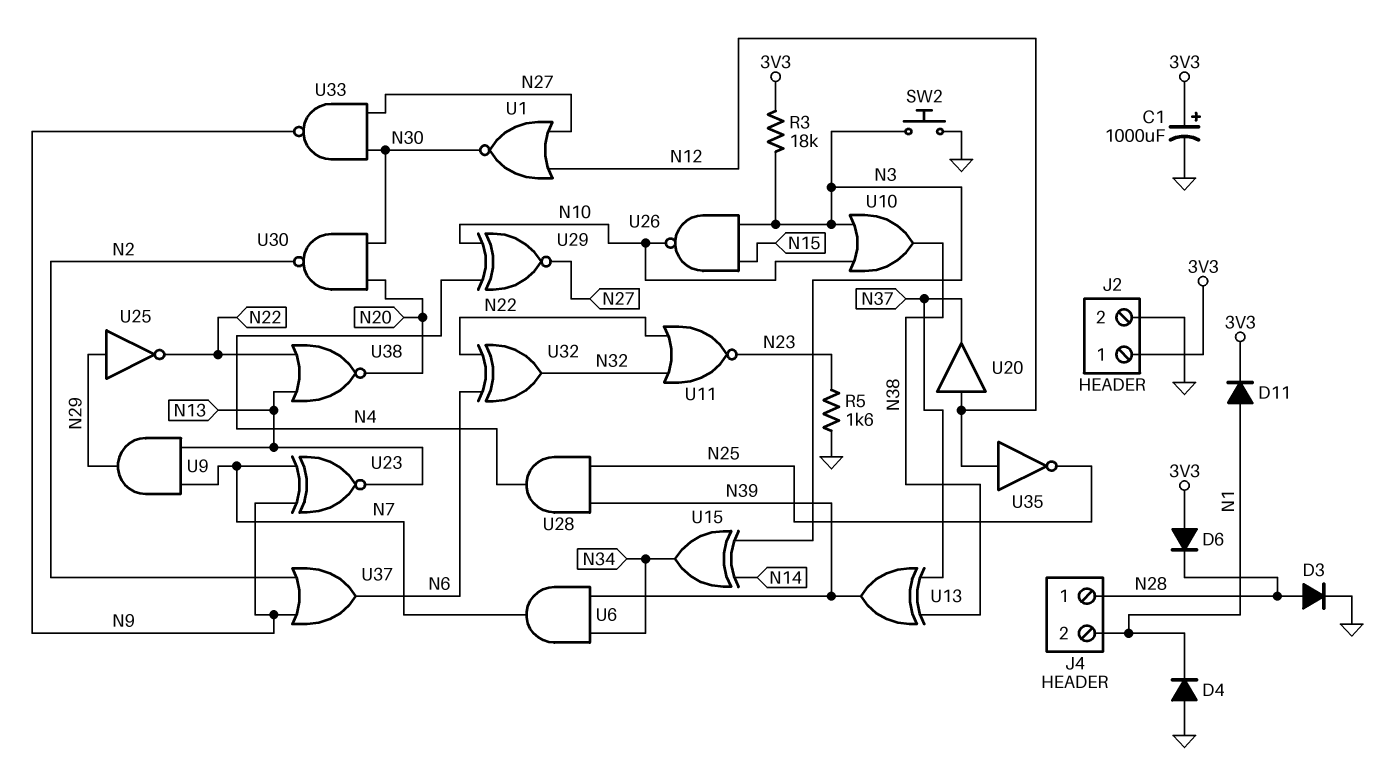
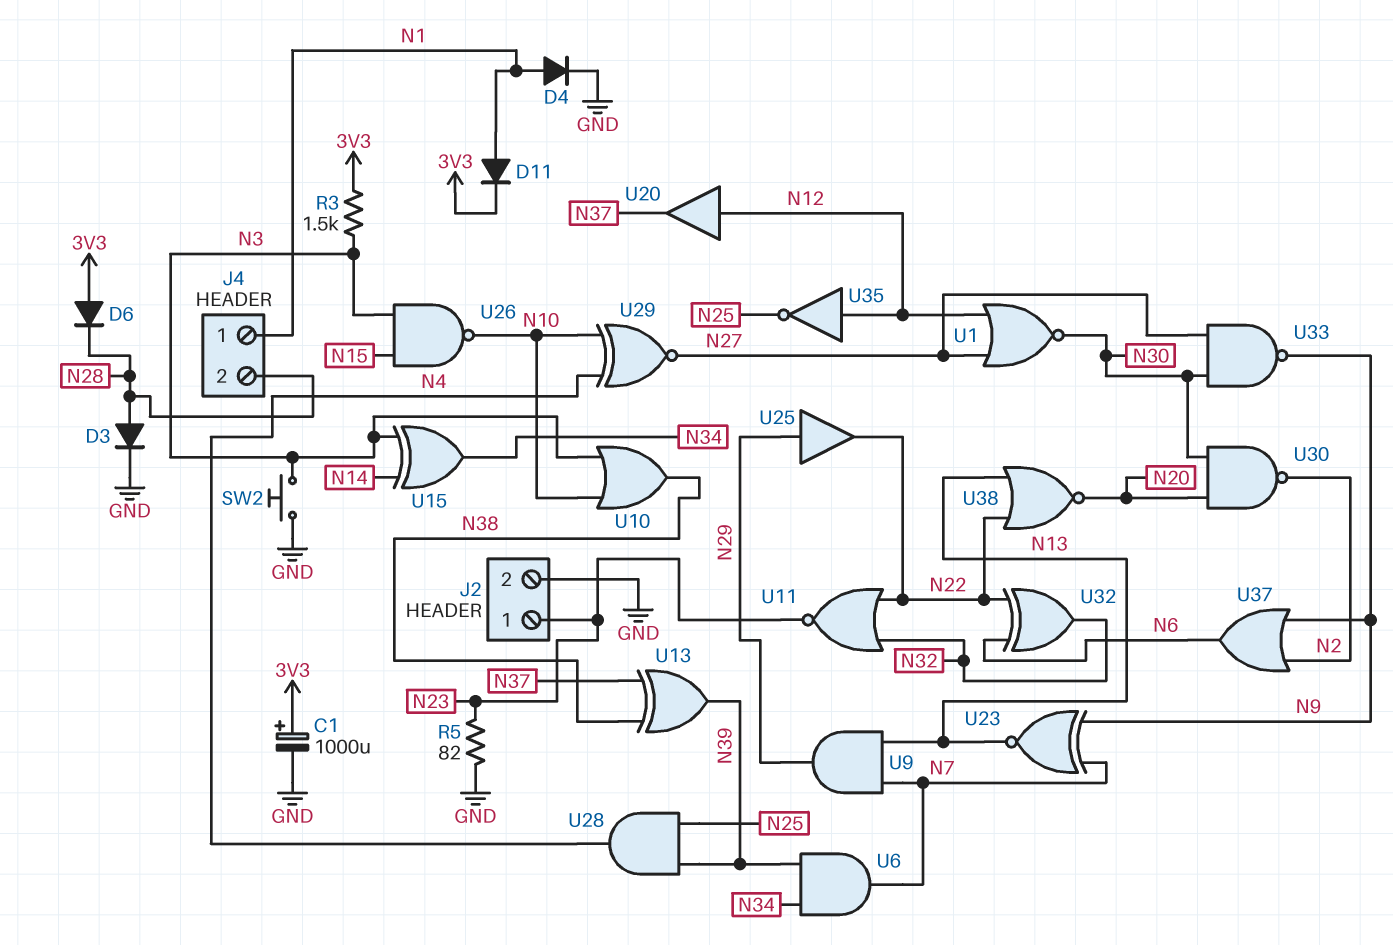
D4: diode (A GND, K N1) -> diode (A N1, K GND)
J2 pin 1: 3V3 -> N23
J4 pin 1: N28 -> N1
J4 pin 2: N1 -> N28
R3: 18k (3V3, N3) -> 1.5k (3V3, N3)
R5: 1.6k (GND, N23) -> 82 (GND, N23)
U25: NOT (in N29, out N22) -> buffer (in N29, out N22)

